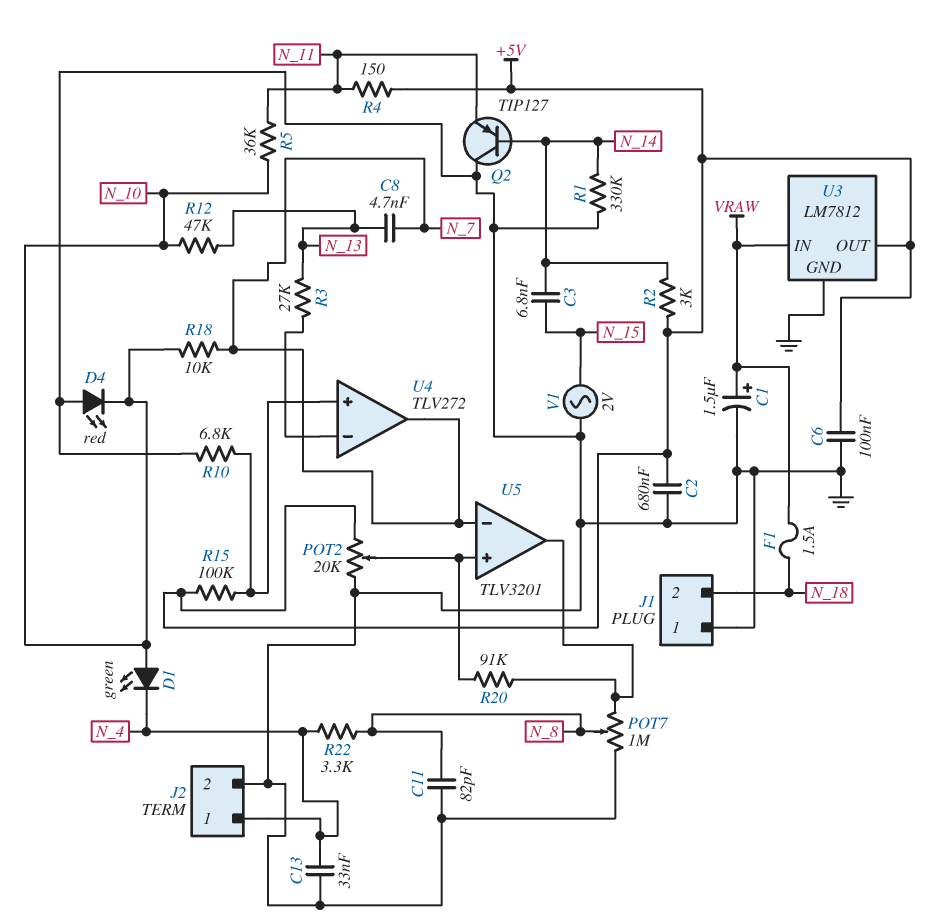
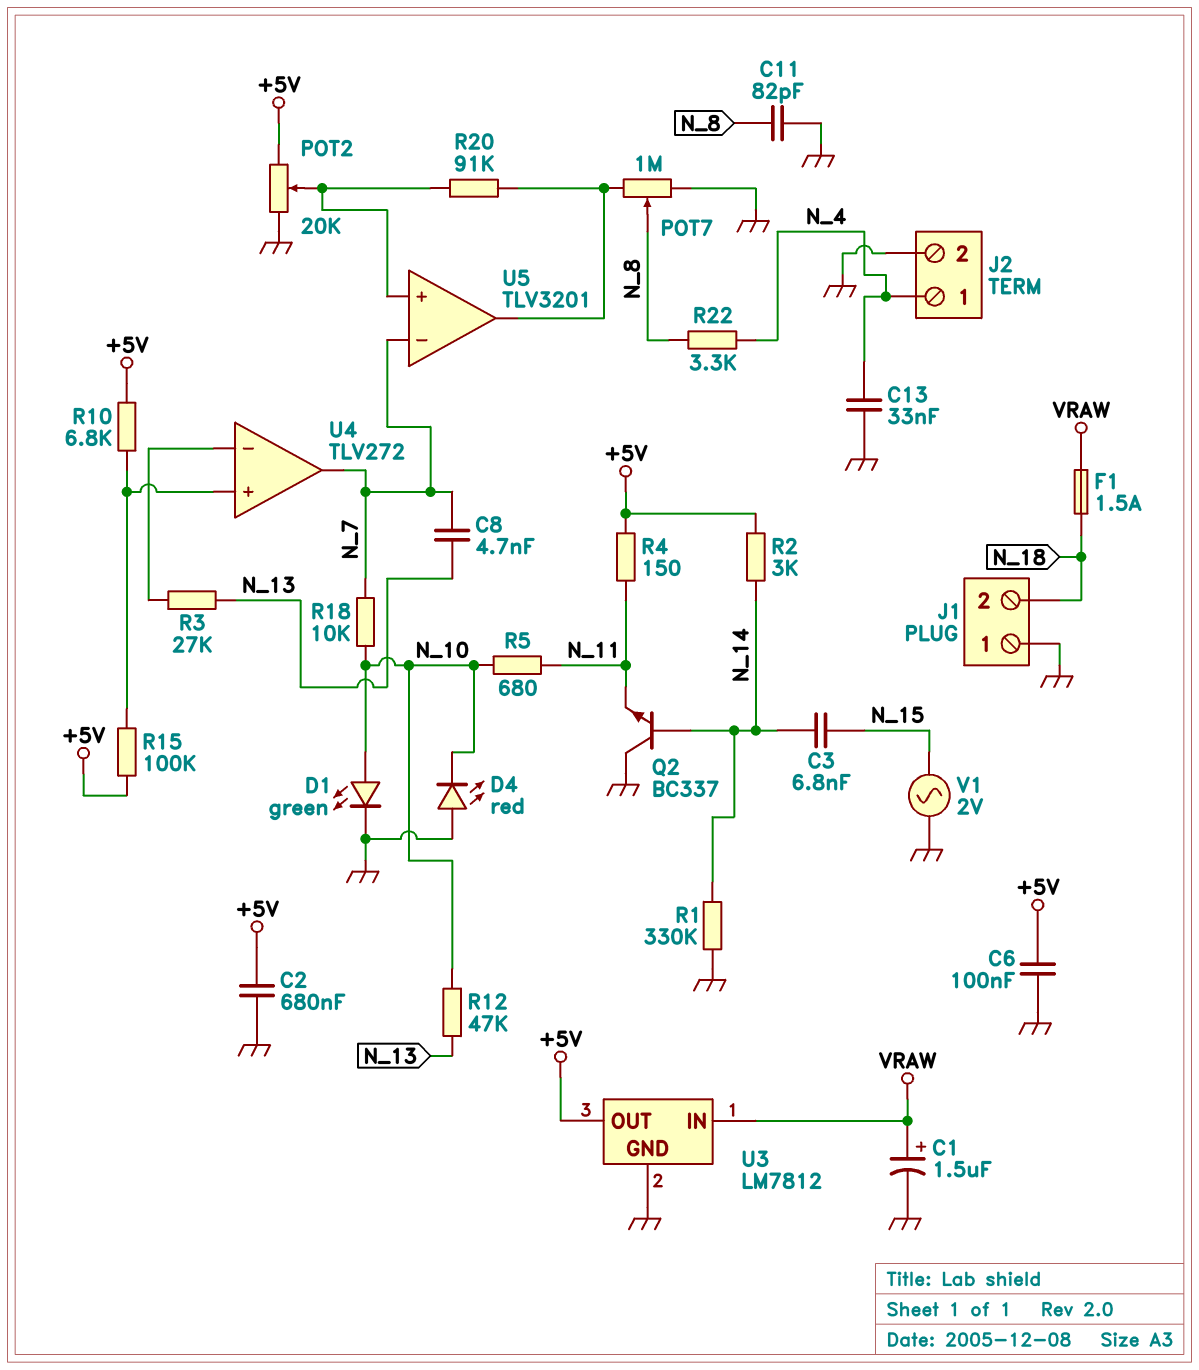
D1: LED green (A N_10, K N_4) -> LED green (A N_10, K GND)
Q2: PNP TIP127 (B N_14, C GND, E N_11) -> NPN BC337 (B N_14, C GND, E N_11)
R5: 36k (N_10, N_11) -> 680 (N_10, N_11)
R10: 6.8k (GND, U4/in+) -> 6.8k (+5V, U4/in+)

